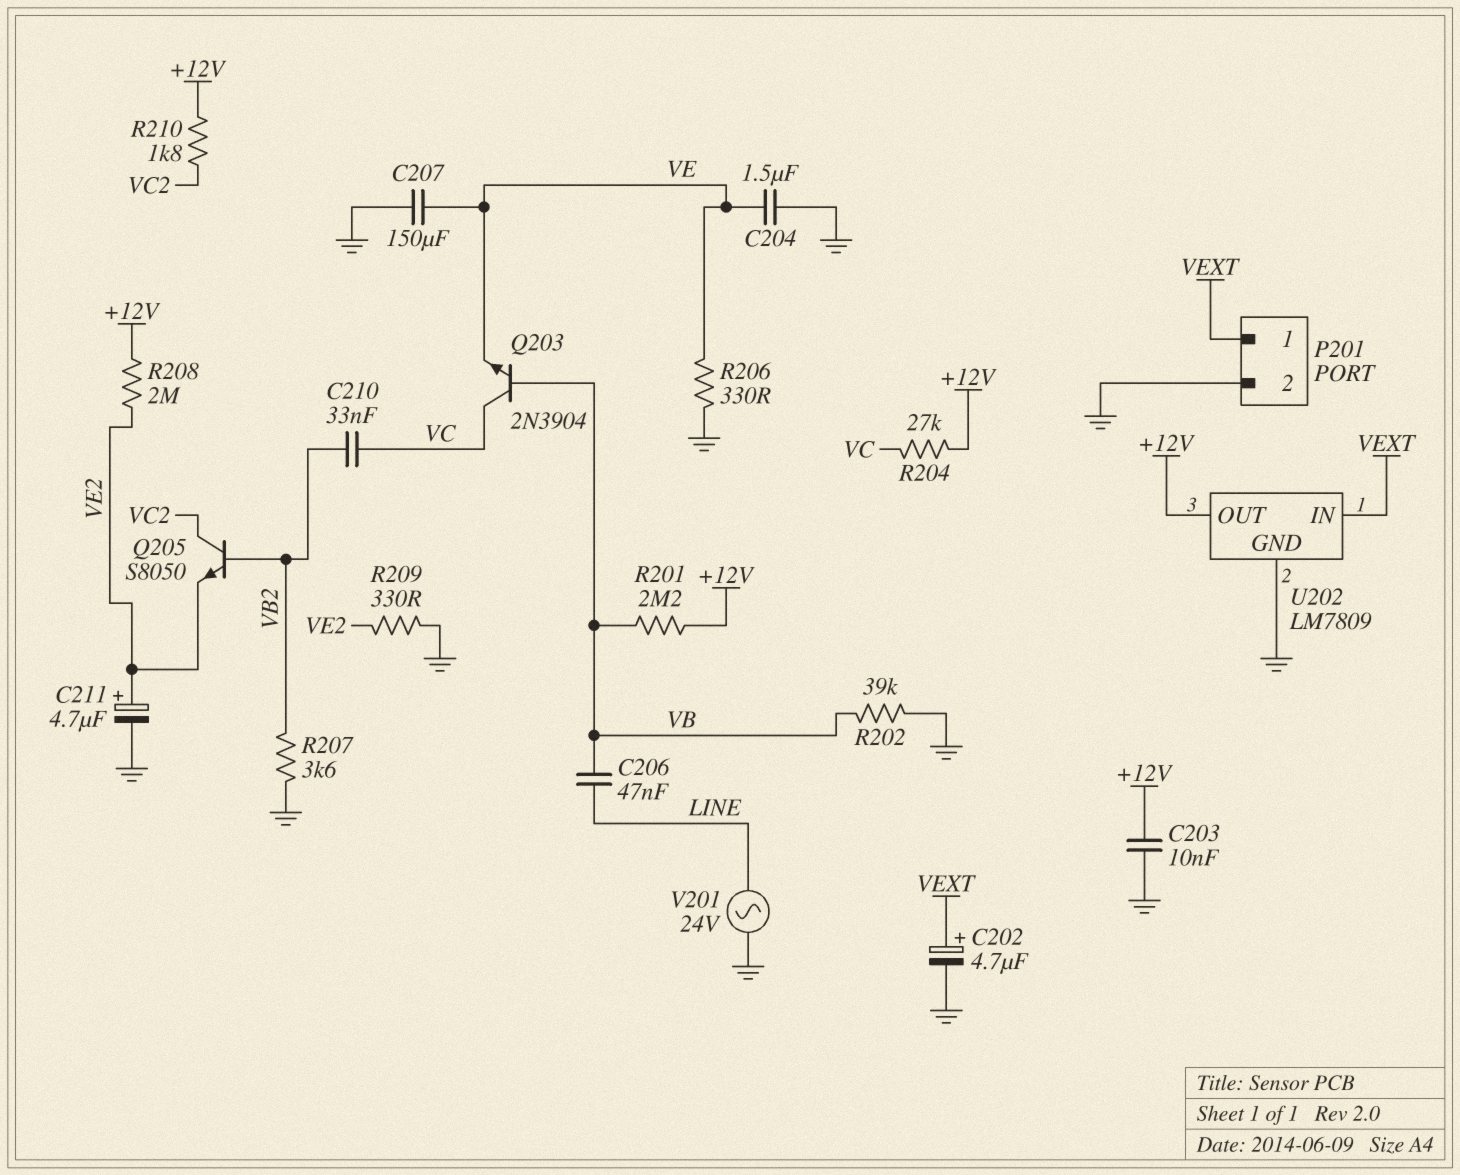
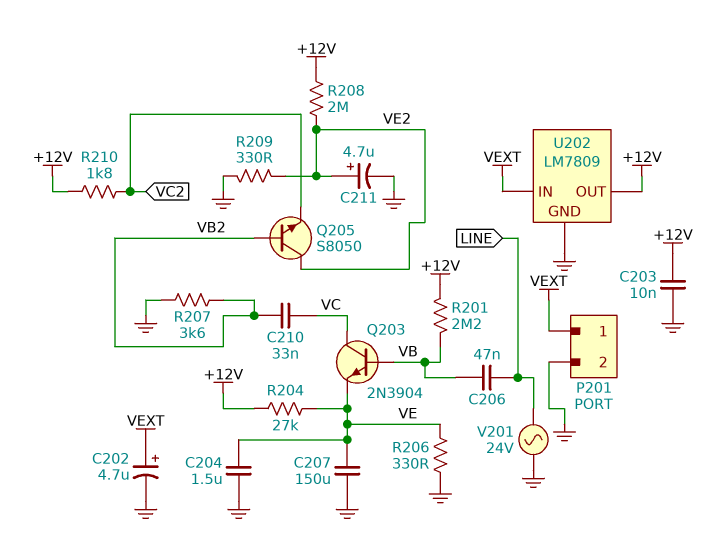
Q205: NPN S8050 (B VB2, C VC2, E VE2) -> NPN S8050 (B VB2, C VE2, E VC2)
R202: 39k (GND, VB) -> none
R204: 27k (+12V, VC) -> 27k (+12V, VE)

